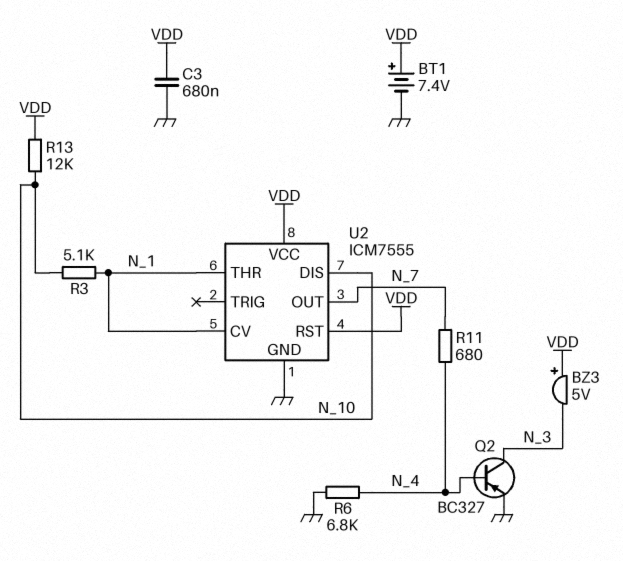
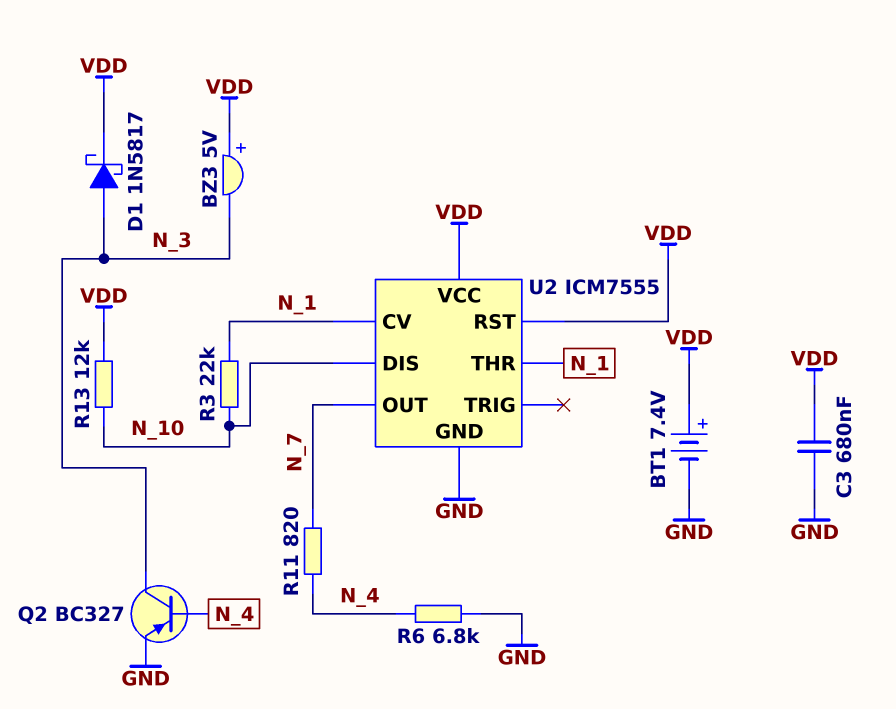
D1: none -> schottky 1N5817 (A N_3, K VDD)
R3: 5.1k (N_1, N_10) -> 22k (N_1, N_10)
R11: 680 (N_4, N_7) -> 820 (N_4, N_7)

